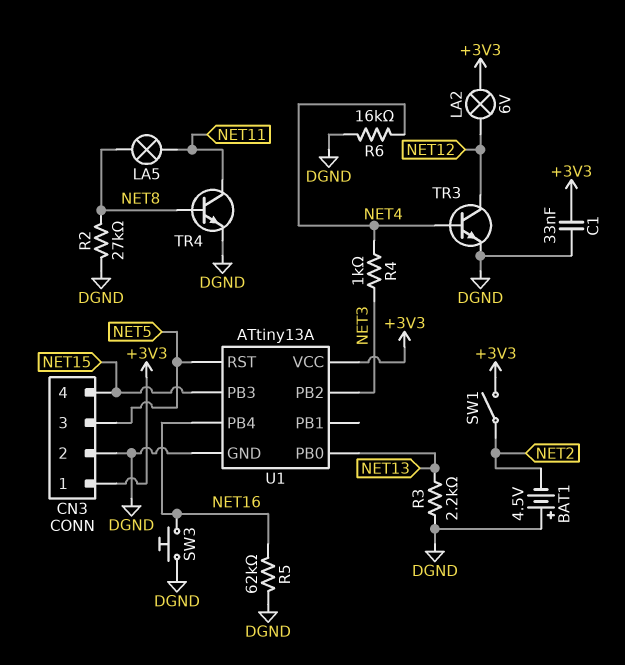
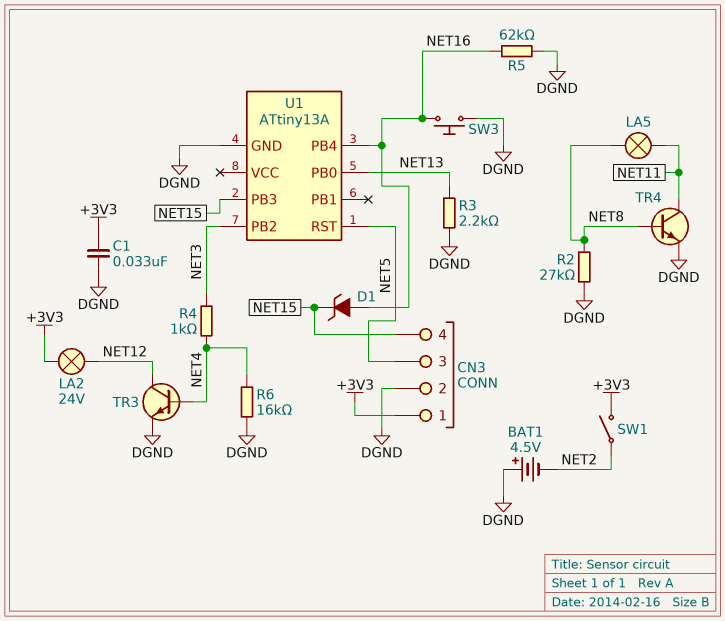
D1: none -> zener (A NET16, K NET15)
LA2: lamp 6V (+3V3, NET12) -> lamp 24V (+3V3, NET12)
U1 pin VCC: +3V3 -> none

